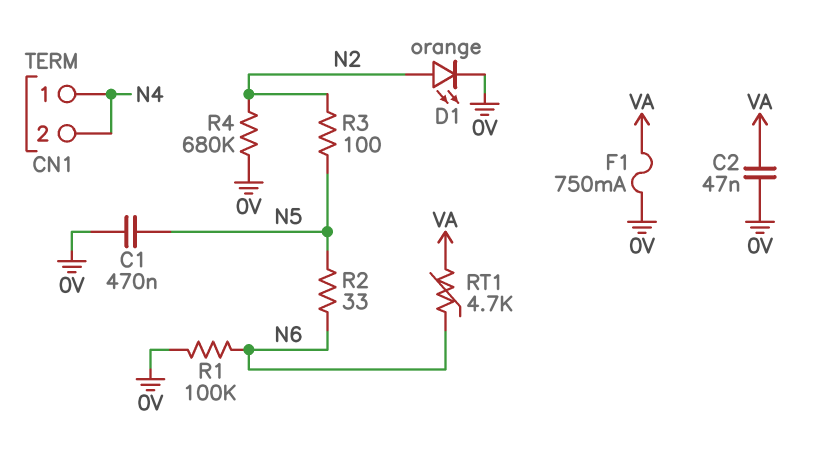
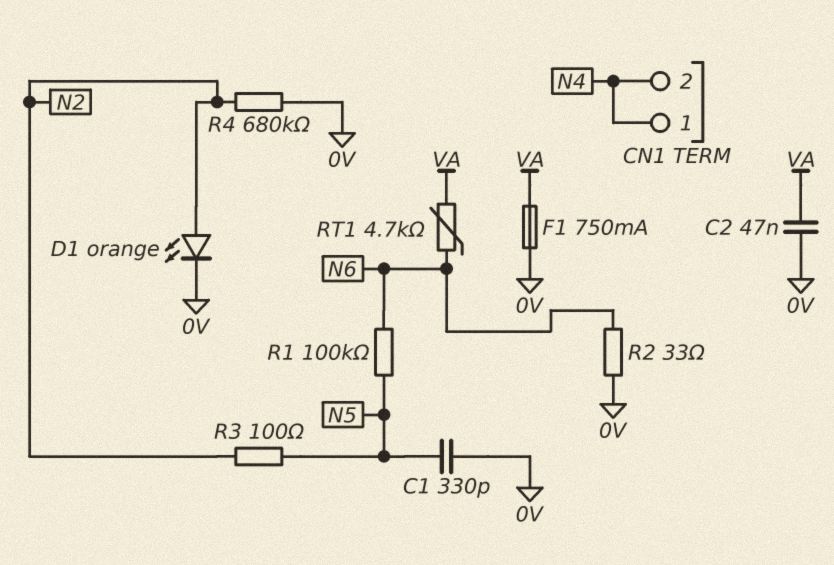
C1: 470nF (0V, N5) -> 330pF (0V, N5)
R1: 100k (0V, N6) -> 100k (N5, N6)
R2: 33 (N5, N6) -> 33 (0V, N6)

